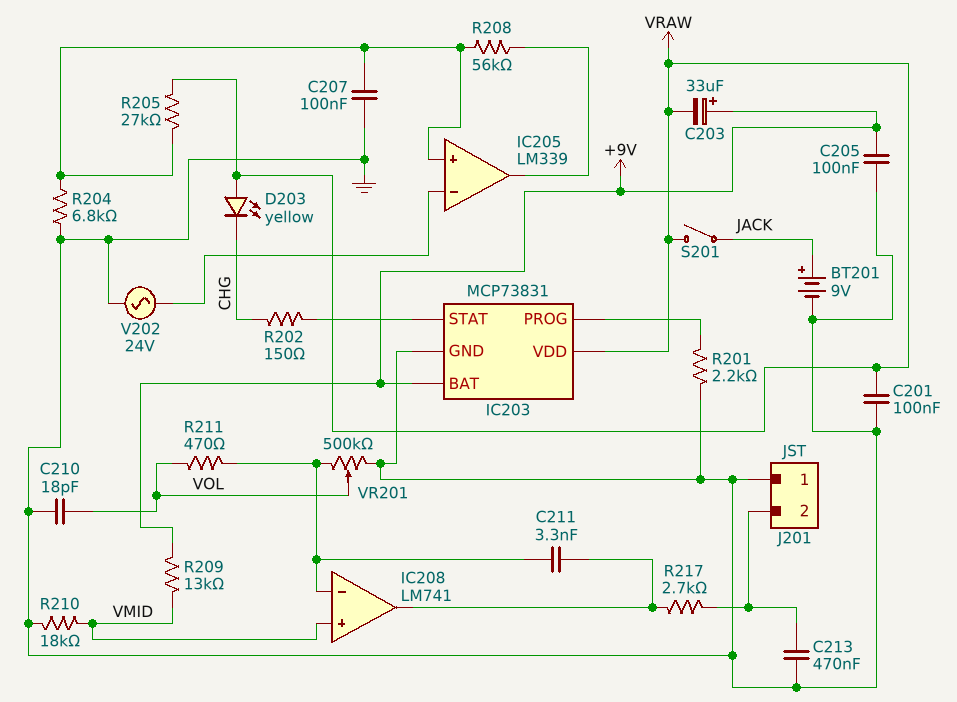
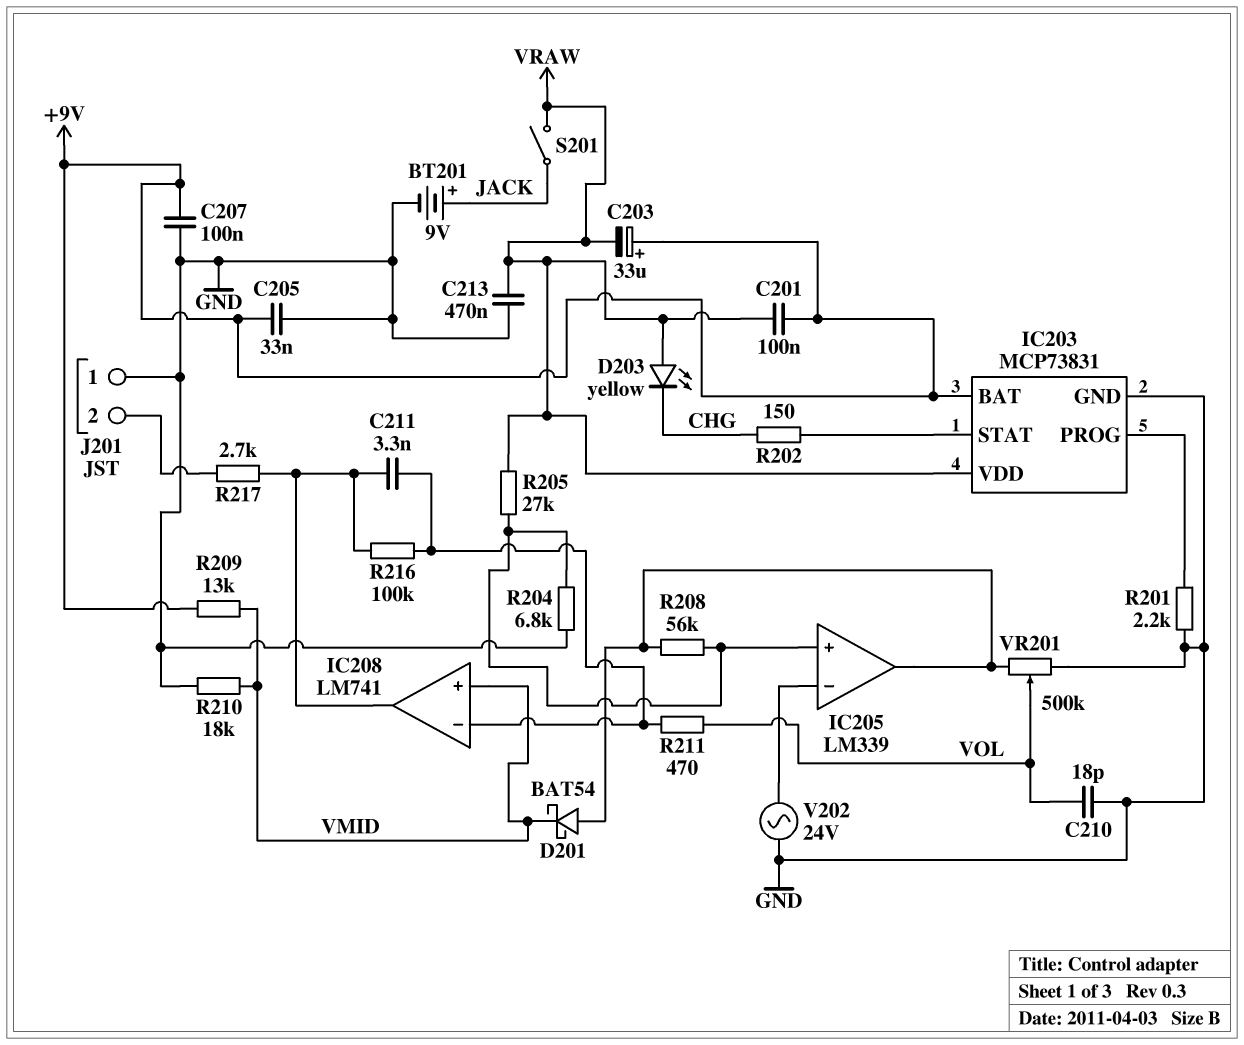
C201: 100nF (GND, VRAW) -> 100nF (+9V, VRAW)
C205: 100nF (+9V, GND) -> 33nF (+9V, GND)
C207: 100nF (GND, IC205/in+) -> 100nF (+9V, GND)
C213: 470nF (GND, J201/2) -> 470nF (GND, VRAW)
D201: none -> schottky BAT54 (A IC205/out, K VMID)
R216: none -> 100k (IC208/in-, IC208/out)
VR201: 500k (GND, IC208/in-, wiper VOL) -> 500k (GND, IC205/out, wiper VOL)

